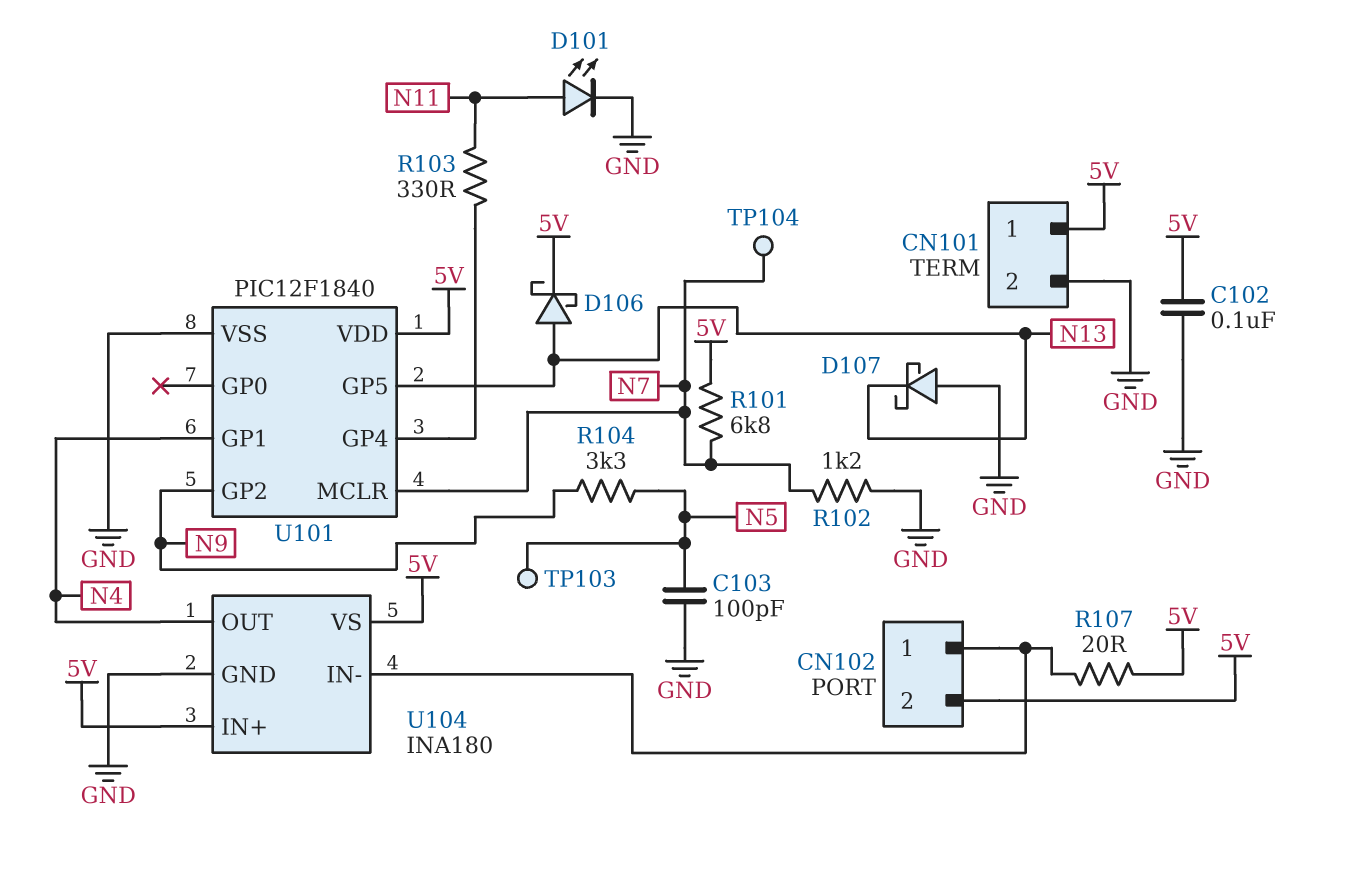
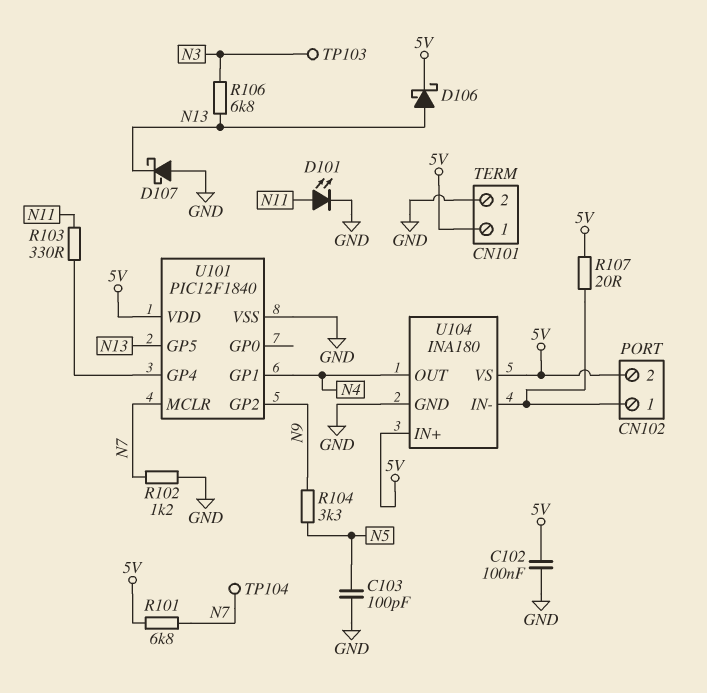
R106: none -> 6.8k (N3, N13)
TP103: test point (N5) -> test point (N3)

